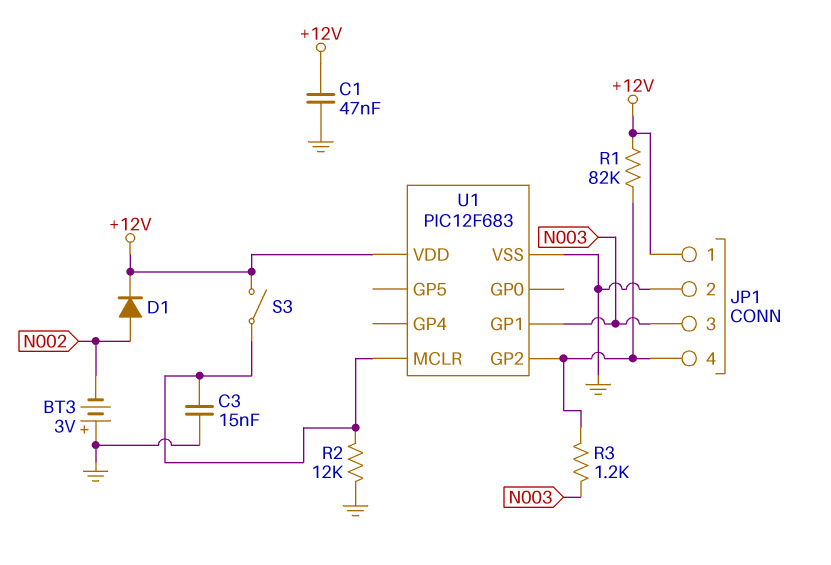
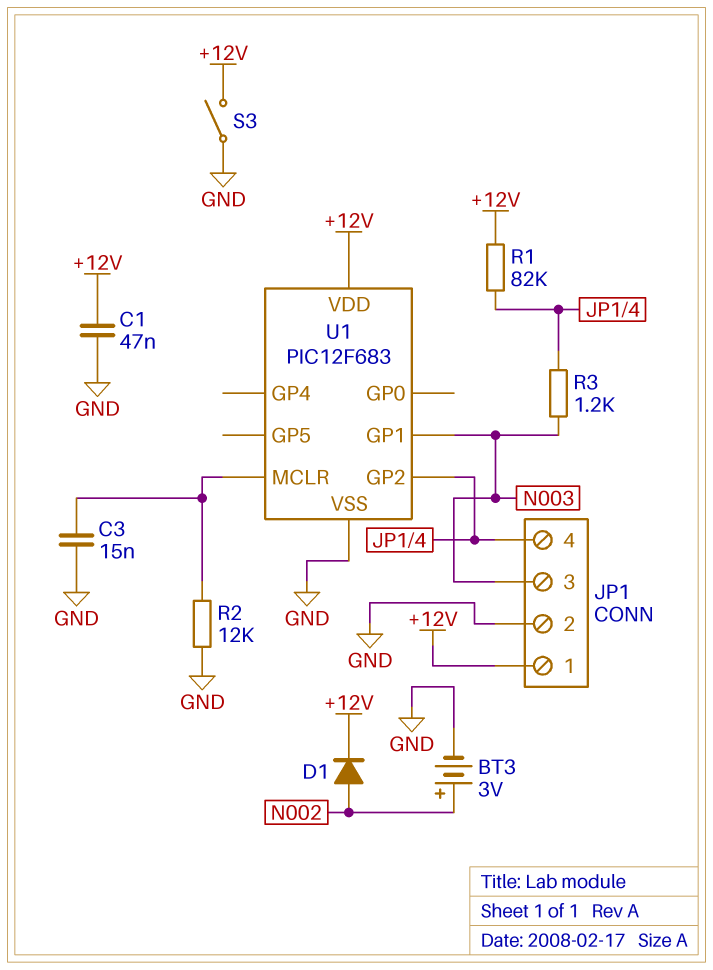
BT3: 3V (plus GND, minus N002) -> 3V (plus N002, minus GND)
S3: switch (+12V, U1/MCLR) -> switch (+12V, GND)

